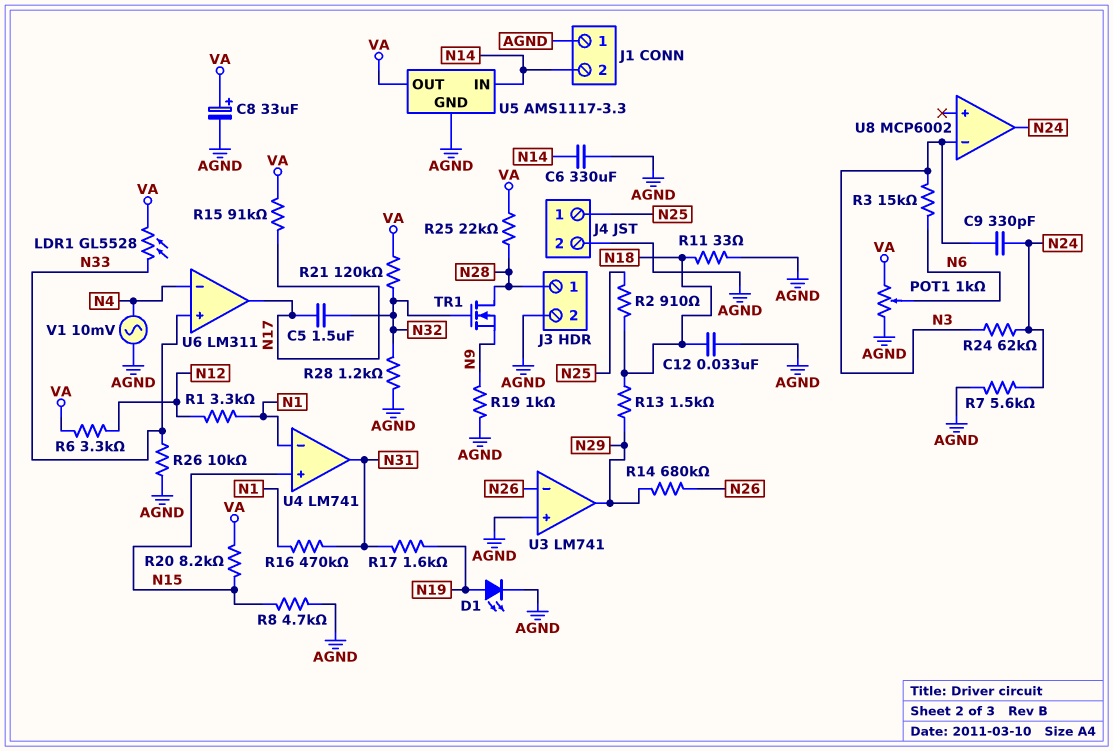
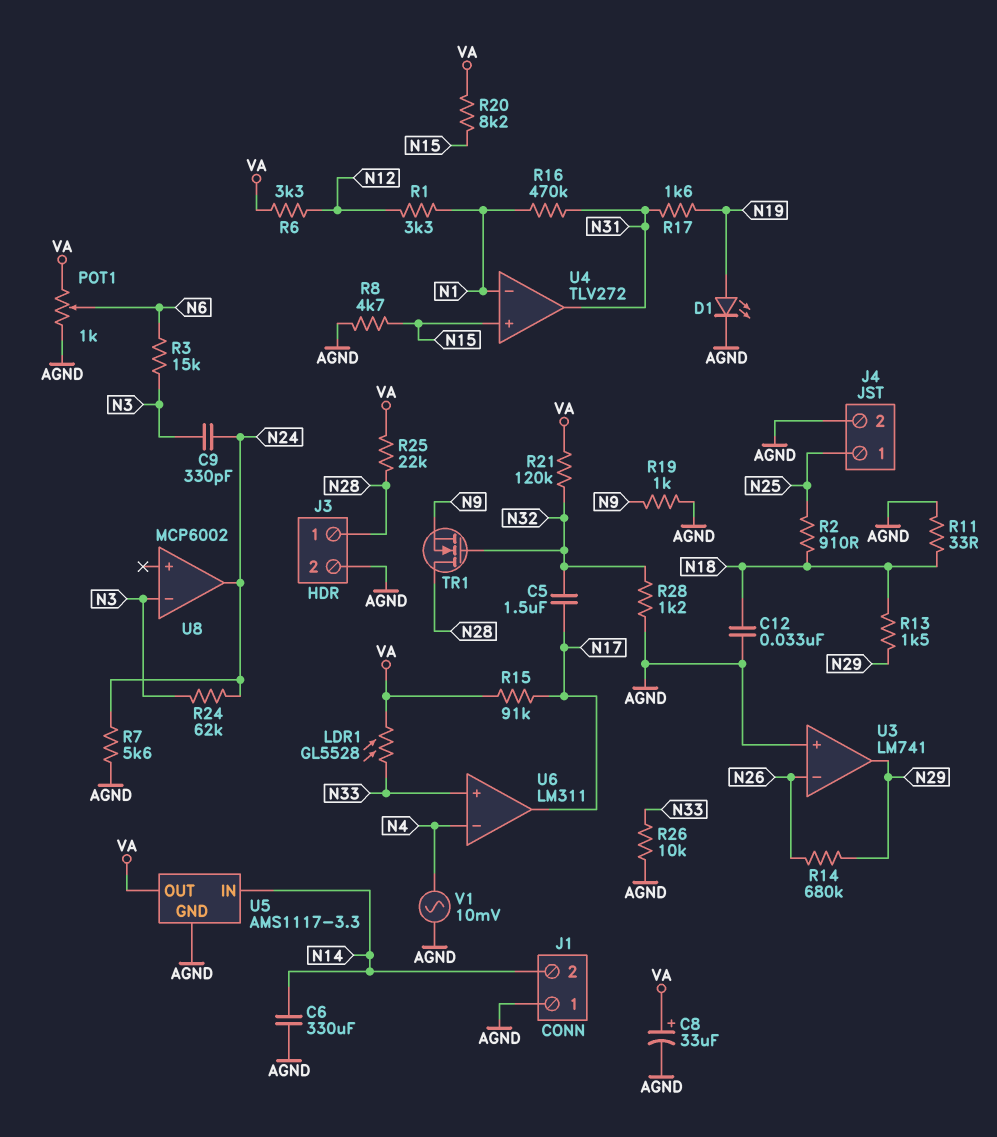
U4: LM741 -> TLV272

